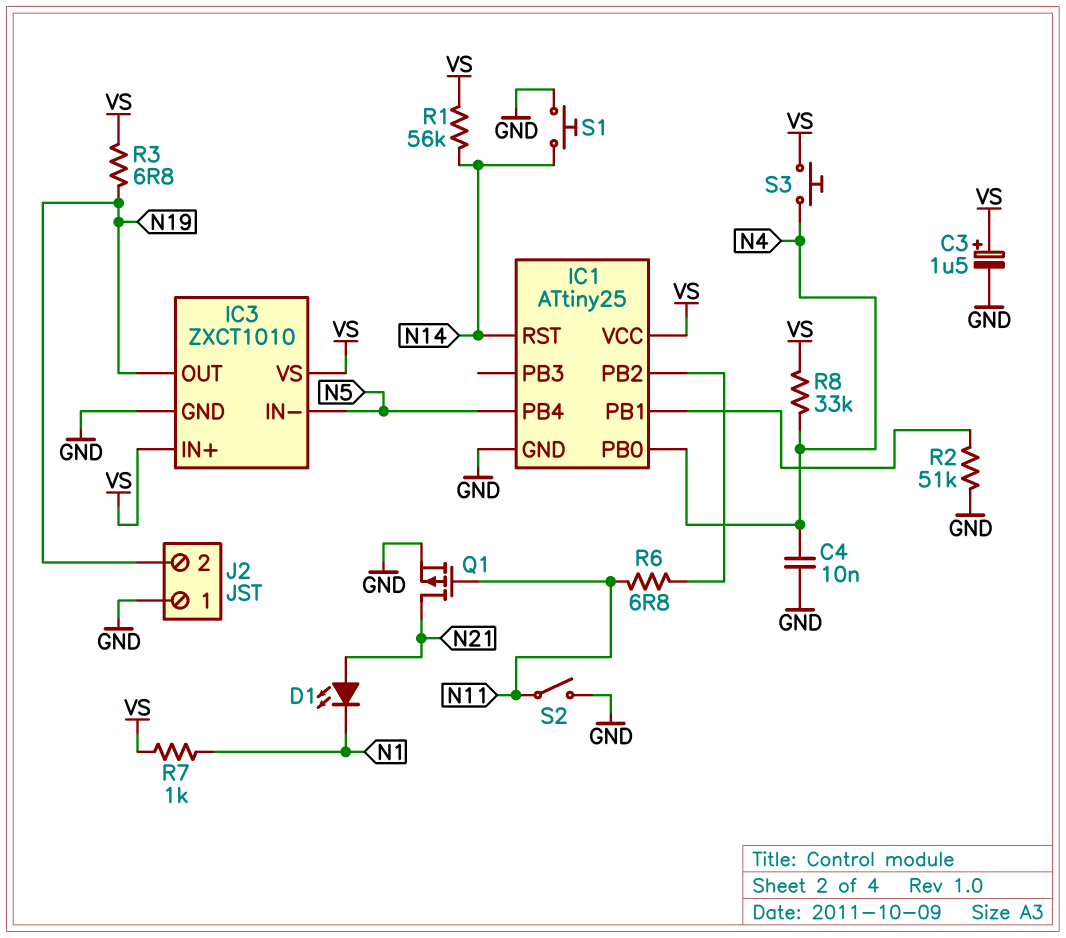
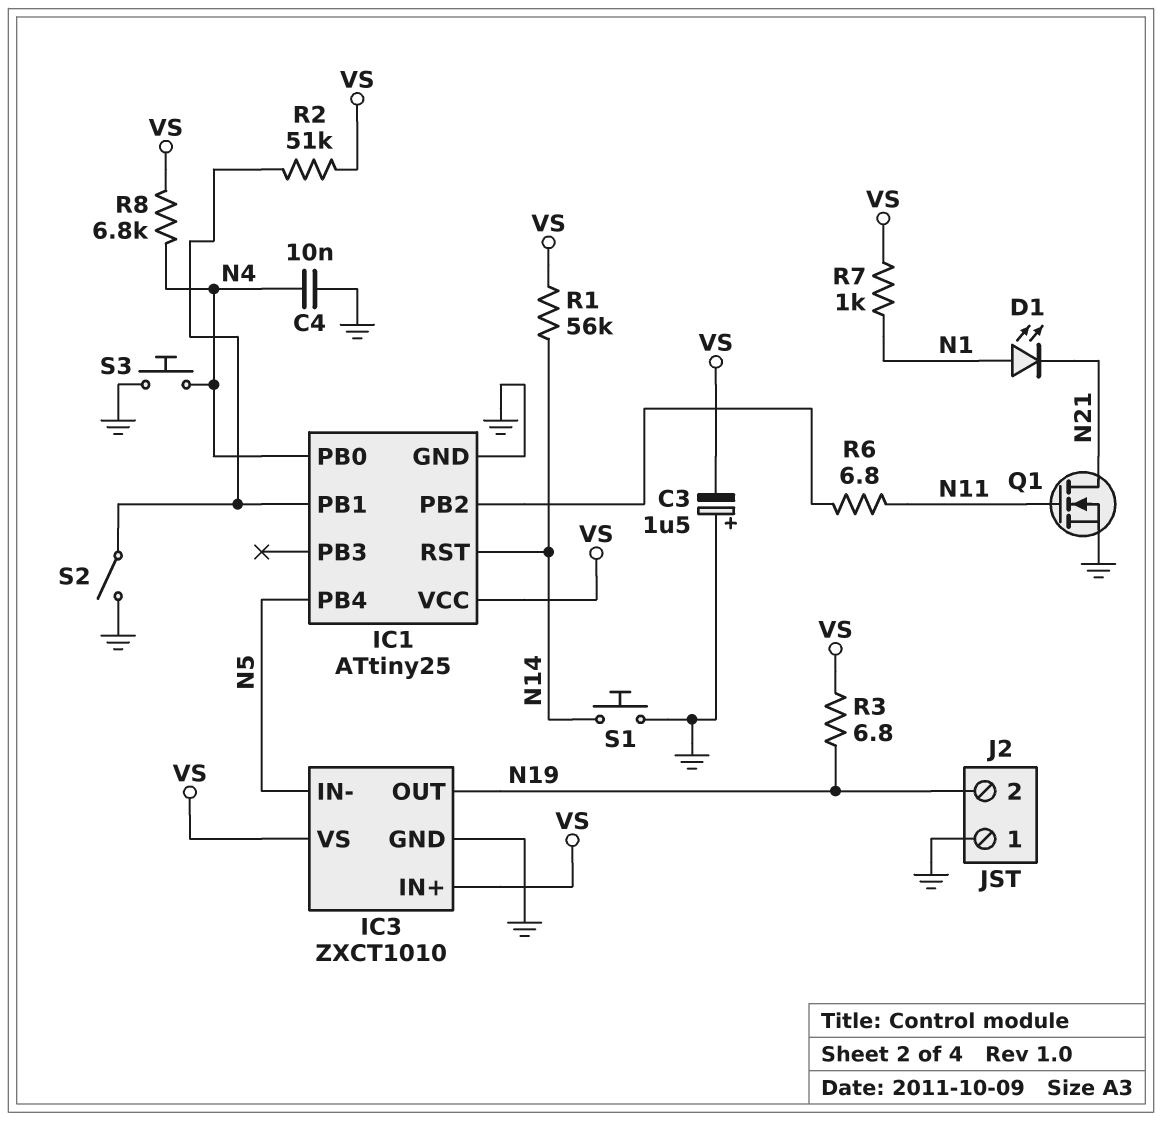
C3: 1.5uF (plus VS, minus GND) -> 1.5uF (plus GND, minus VS)
D1: LED (A N21, K N1) -> LED (A N1, K N21)
Q1: PMOS (G N11, D N21, S GND) -> NMOS (G N11, D N21, S GND)
R2: 51k (GND, IC1/PB1) -> 51k (IC1/PB1, VS)
R8: 33k (N4, VS) -> 6.8k (N4, VS)
S2: switch (GND, N11) -> switch (GND, IC1/PB1)
S3: button (N4, VS) -> button (GND, N4)

